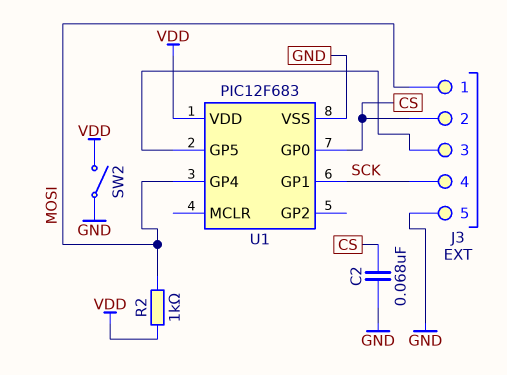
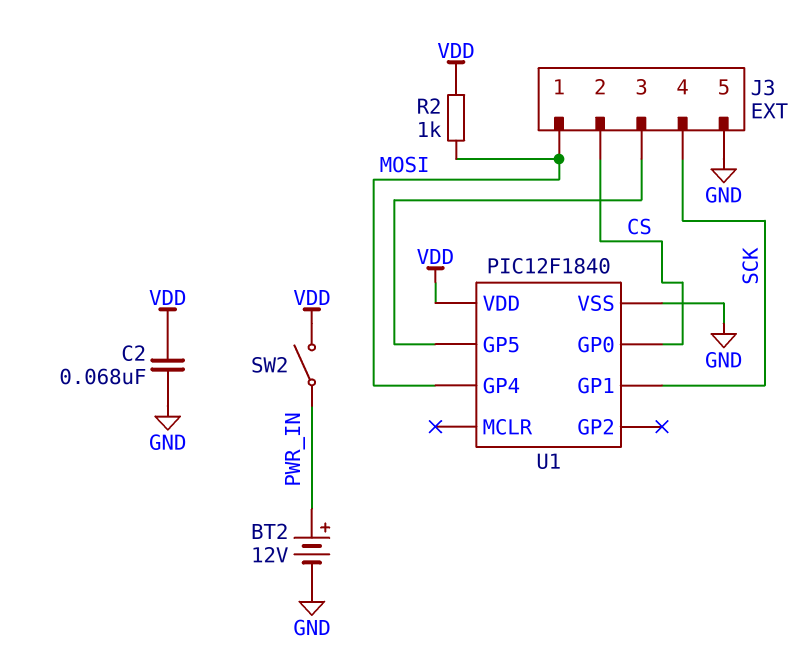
BT2: none -> 12V (plus PWR_IN, minus GND)
C2: 68nF (CS, GND) -> 68nF (GND, VDD)
SW2: switch (GND, VDD) -> switch (PWR_IN, VDD)
U1: PIC12F683 -> PIC12F1840

